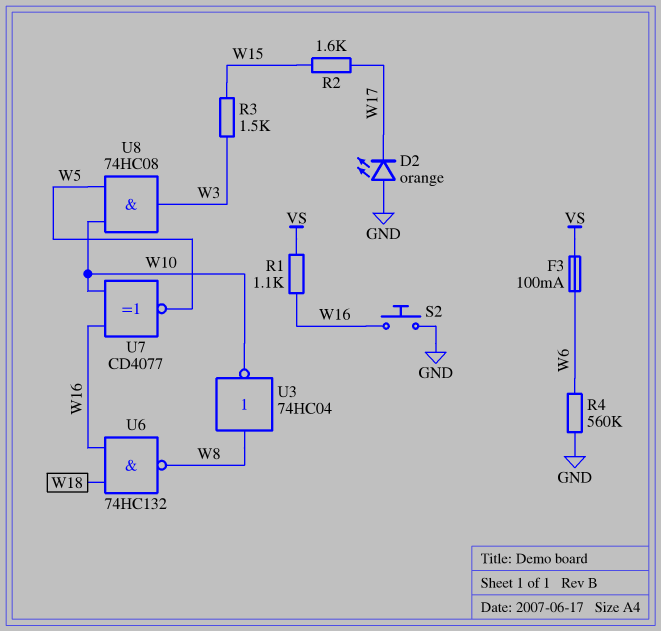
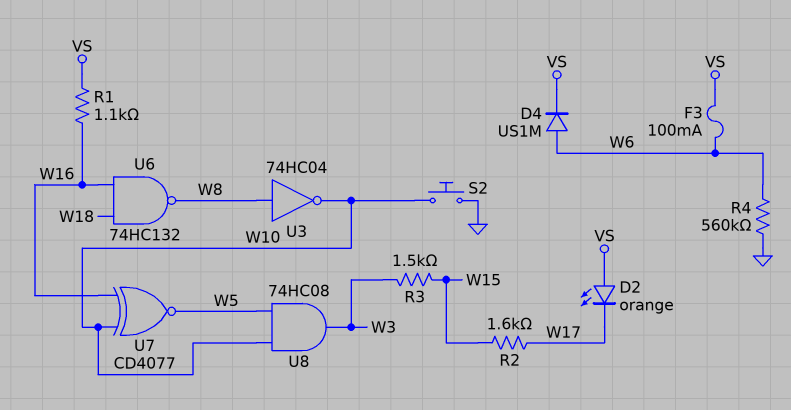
D2: LED orange (A GND, K W17) -> LED orange (A VS, K W17)
D4: none -> diode US1M (A W6, K VS)
S2: button (GND, W16) -> button (GND, W10)

